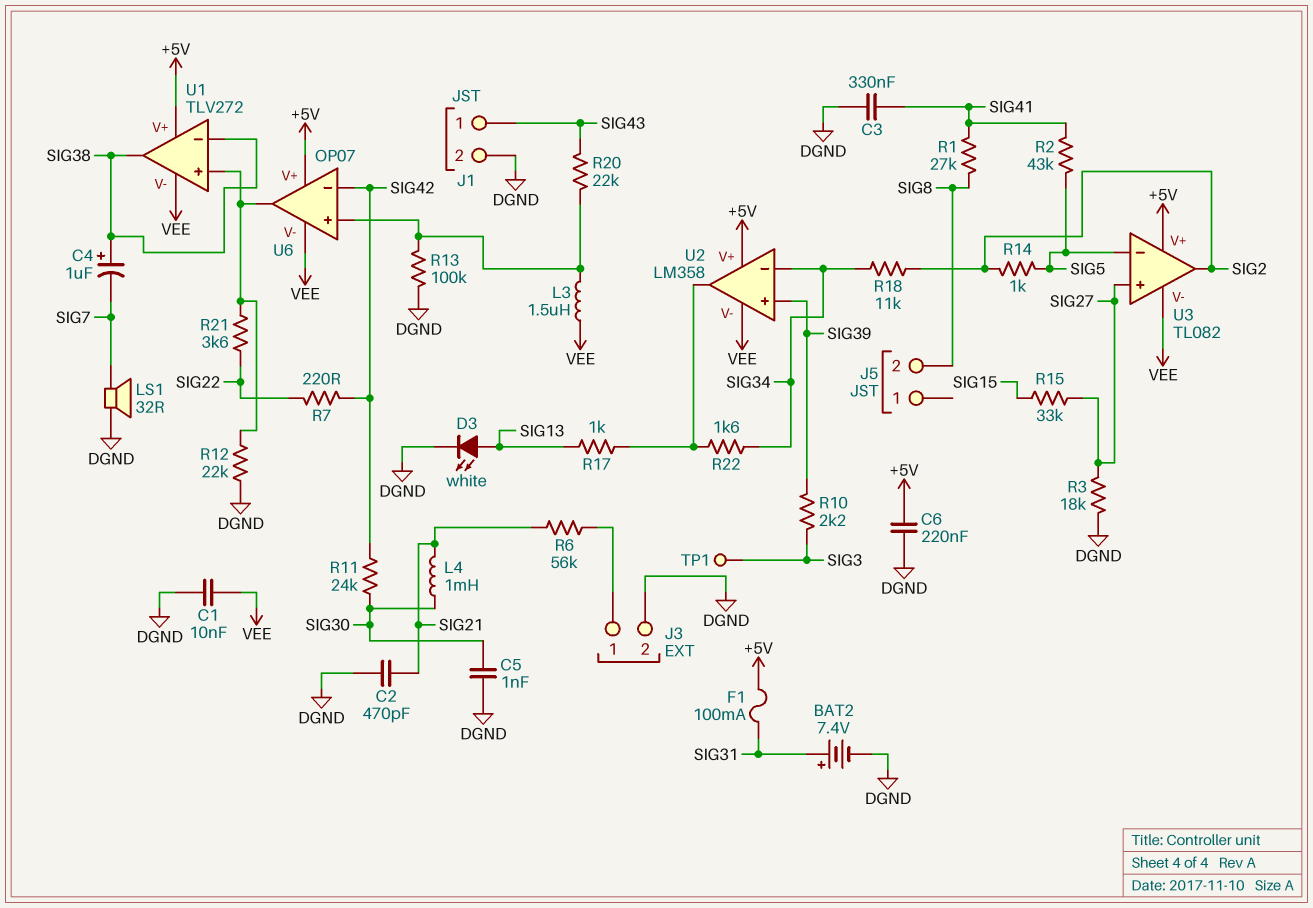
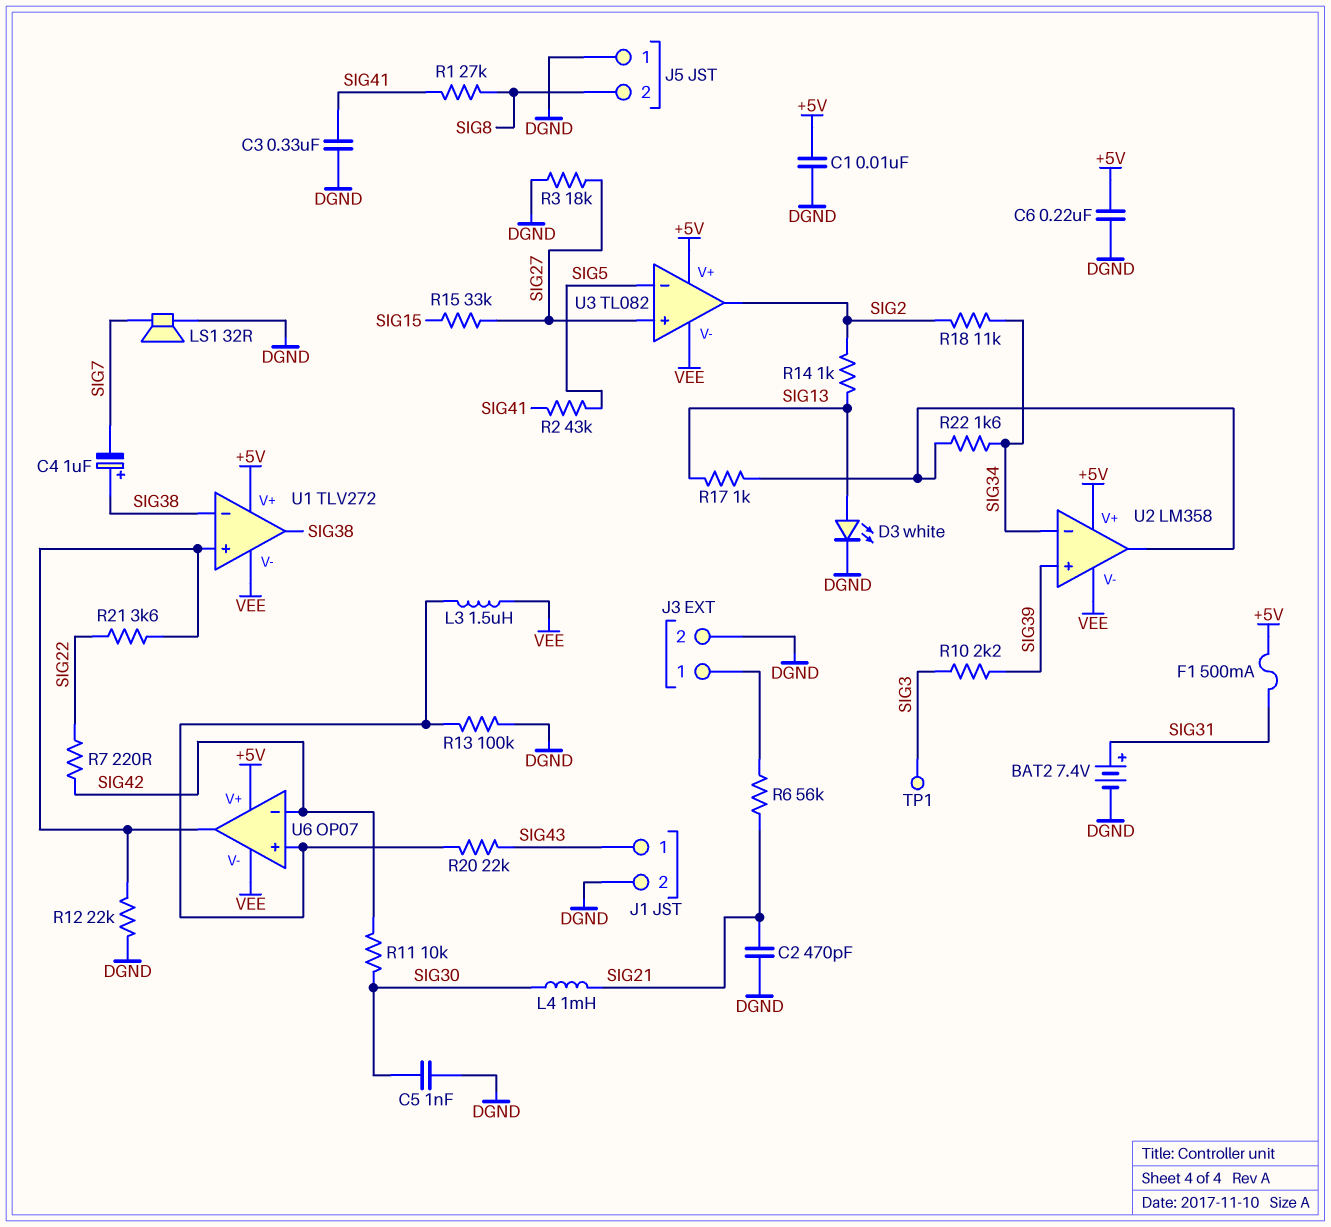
C1: 10nF (DGND, VEE) -> 10nF (+5V, DGND)
F1: 100mA (+5V, SIG31) -> 500mA (+5V, SIG31)
J5 pin 1: none -> DGND
R11: 24k (SIG30, SIG42) -> 10k (SIG30, SIG42)
R14: 1k (SIG2, SIG5) -> 1k (SIG2, SIG13)

